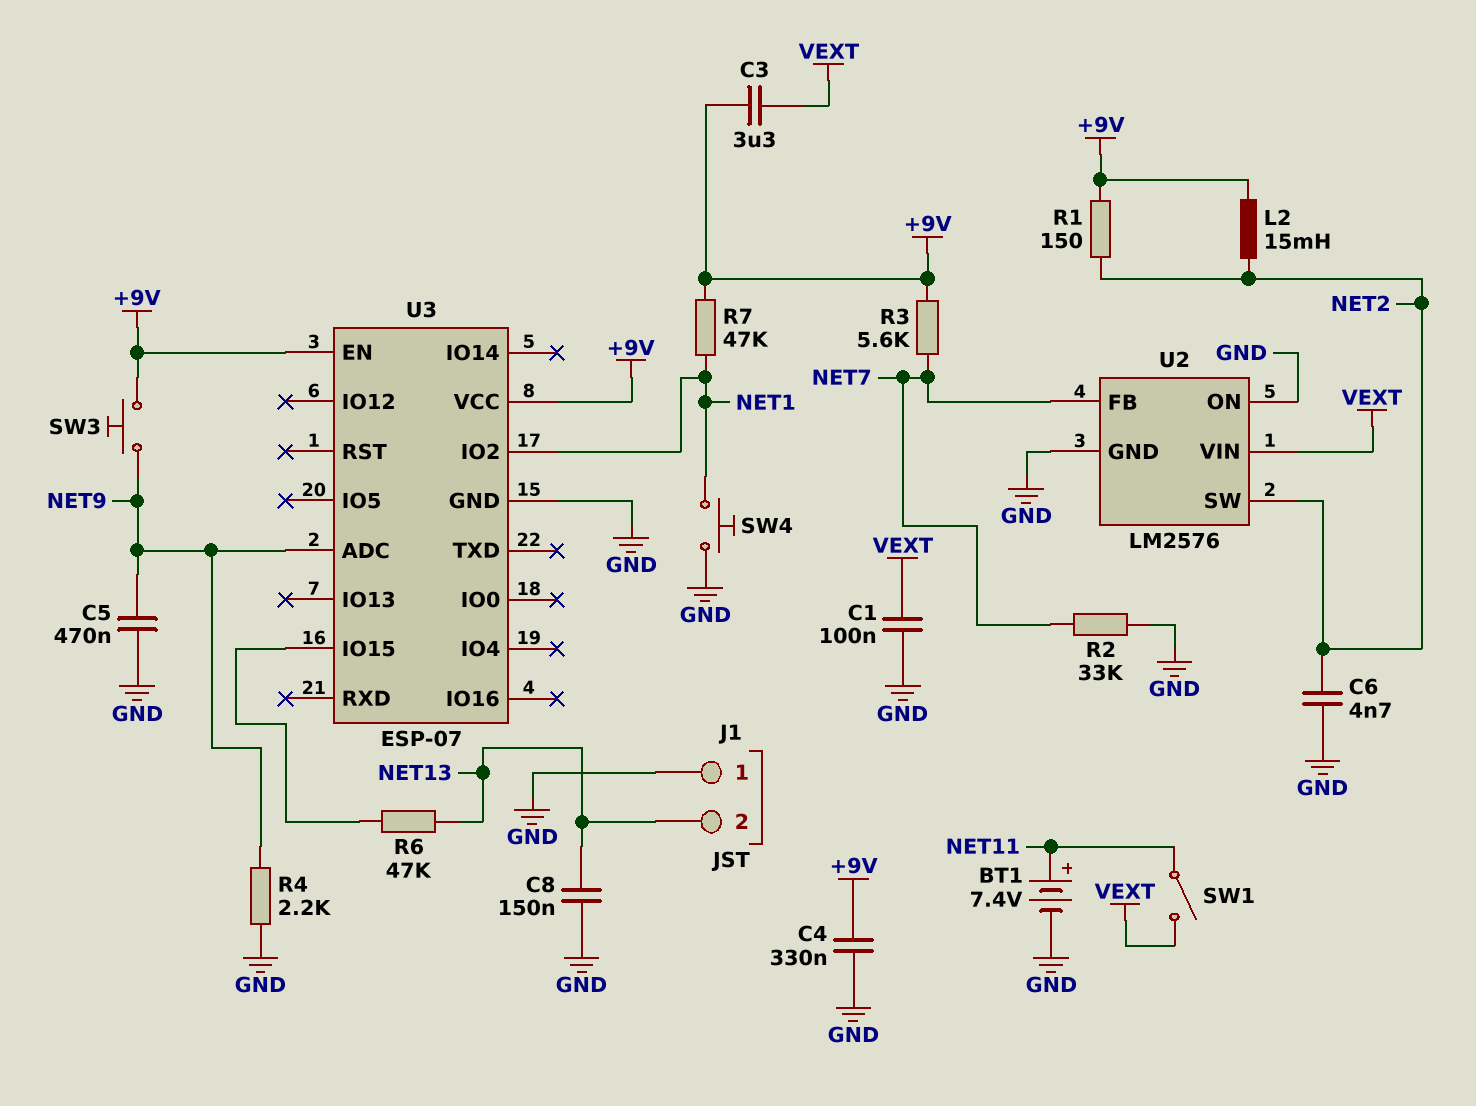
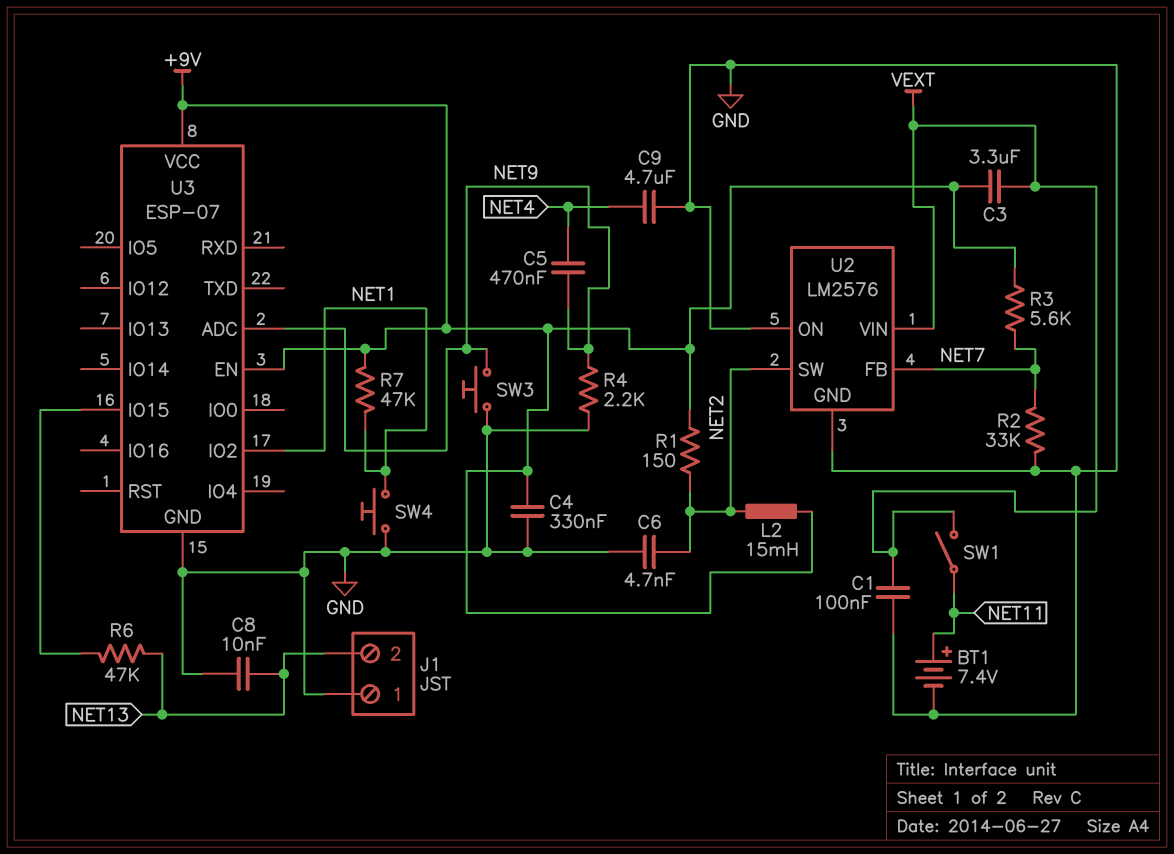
C5: 470nF (GND, NET9) -> 470nF (NET4, NET9)
C8: 150nF (GND, NET13) -> 10nF (GND, NET13)
C9: none -> 4.7uF (GND, NET4)
SW3: button (+9V, NET9) -> button (GND, NET9)

